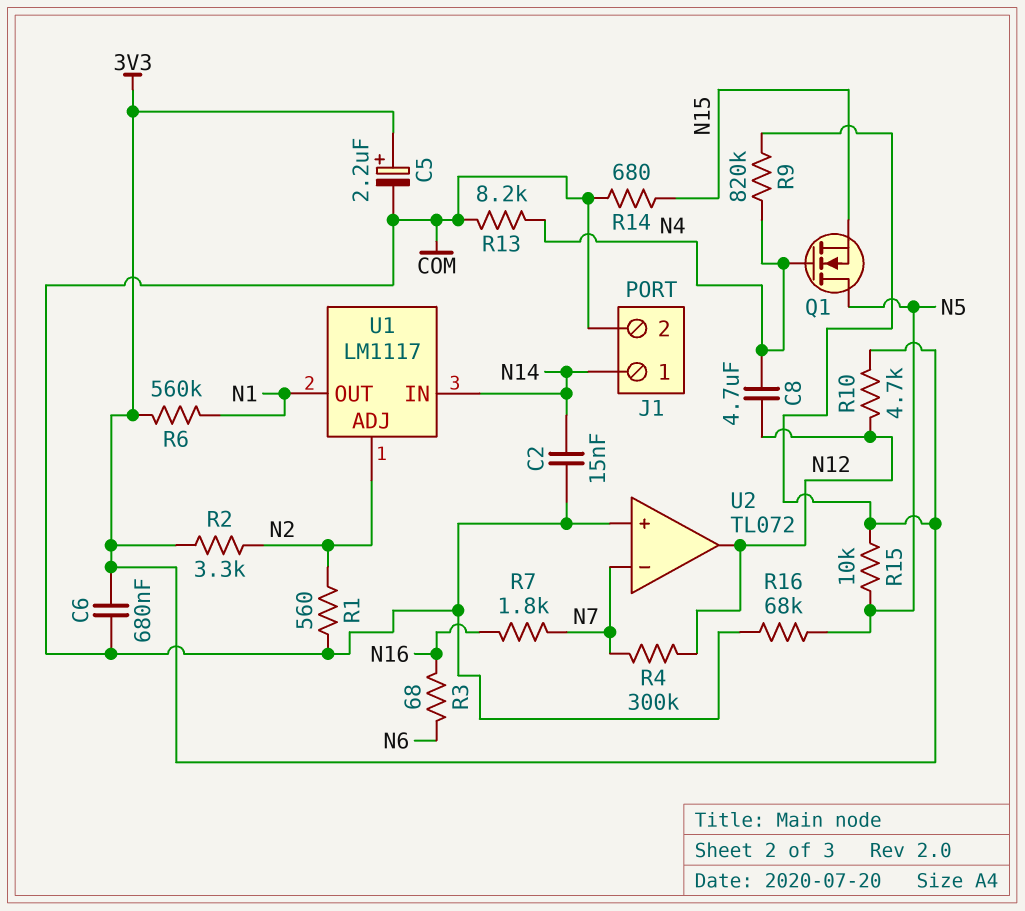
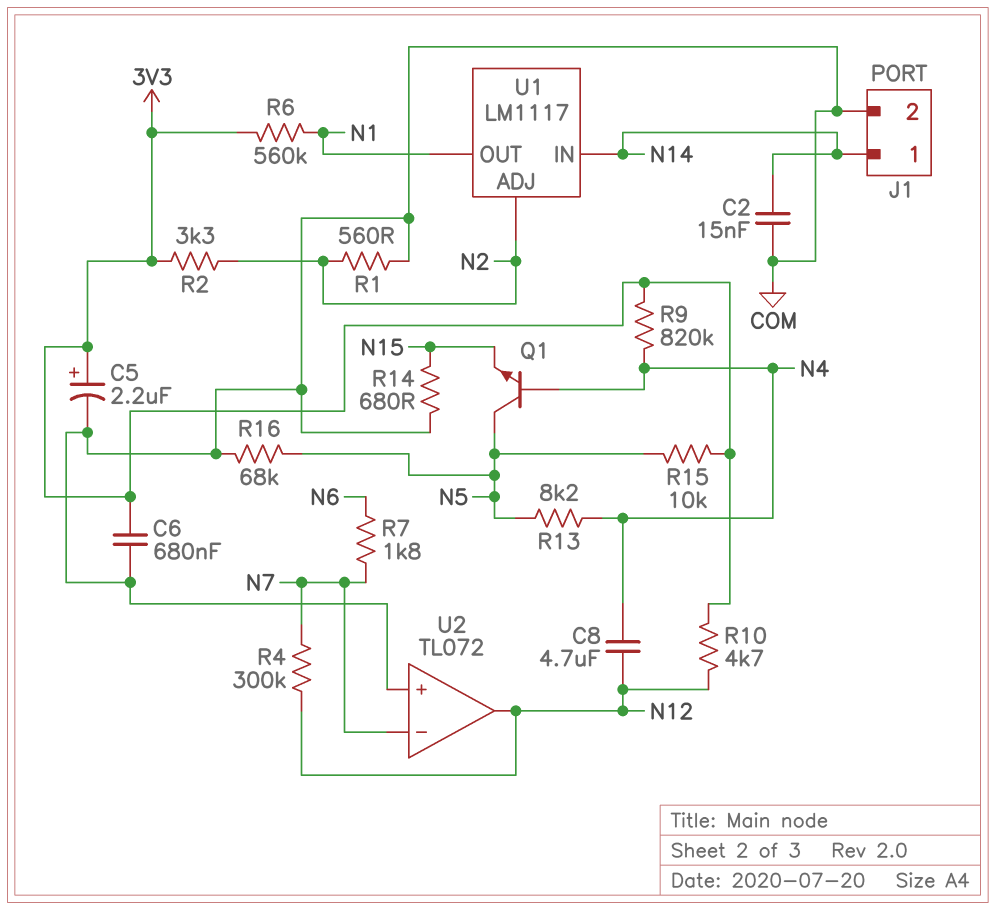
Q1: NMOS (G N4, D N5, S N15) -> NPN (B N4, C N5, E N15)
R3: 68 (N6, N16) -> none
R7: 1.8k (N7, N16) -> 1.8k (N6, N7)
R13: 8.2k (COM, N4) -> 8.2k (N4, N5)

